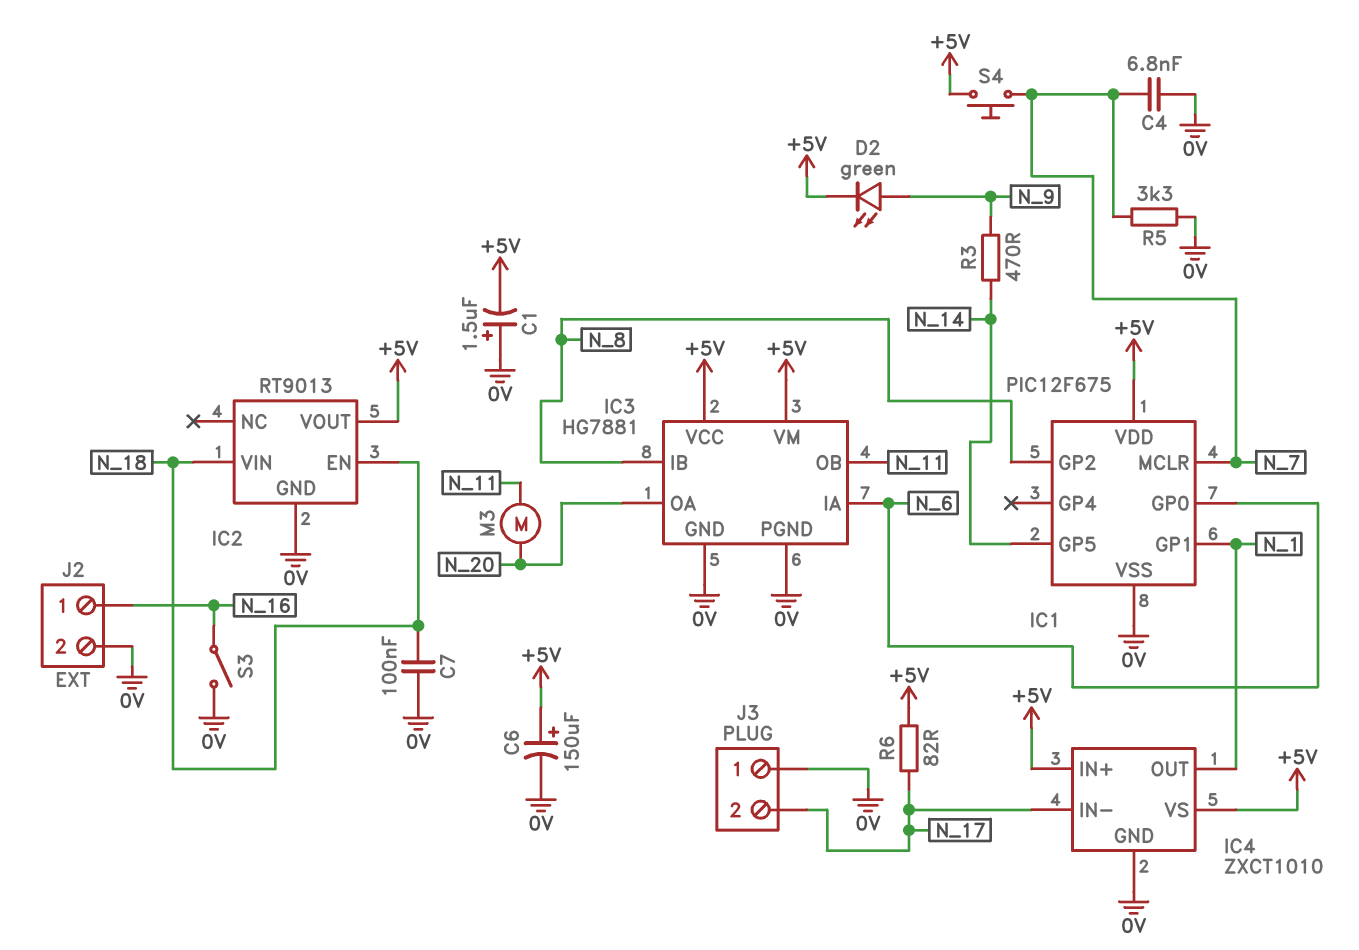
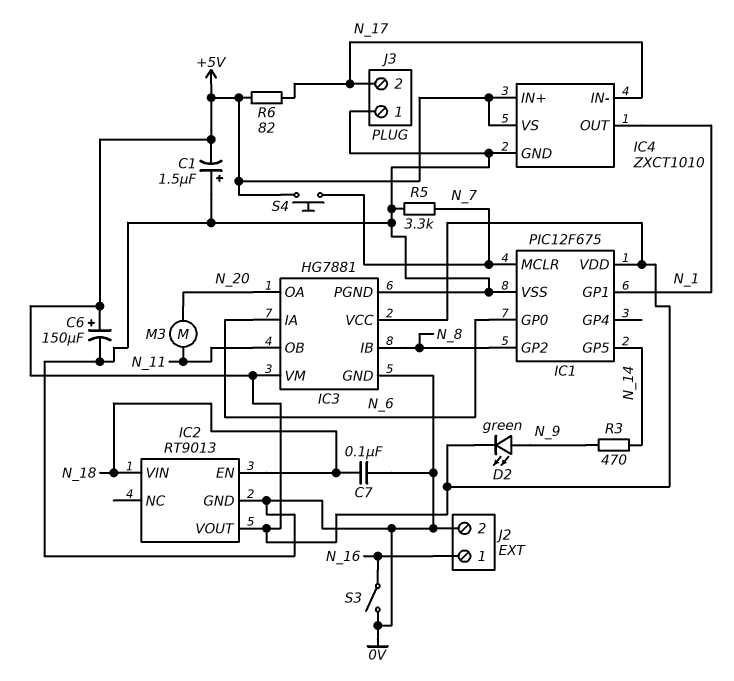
C4: 6.8nF (0V, N_7) -> none

